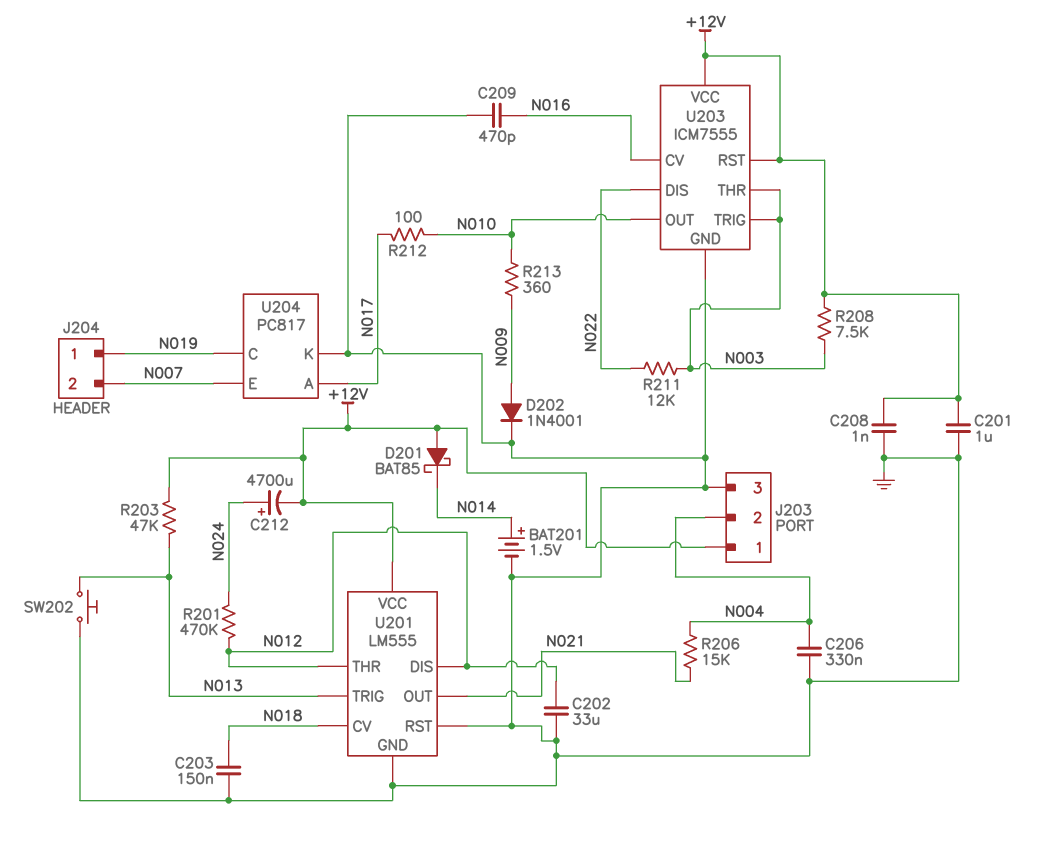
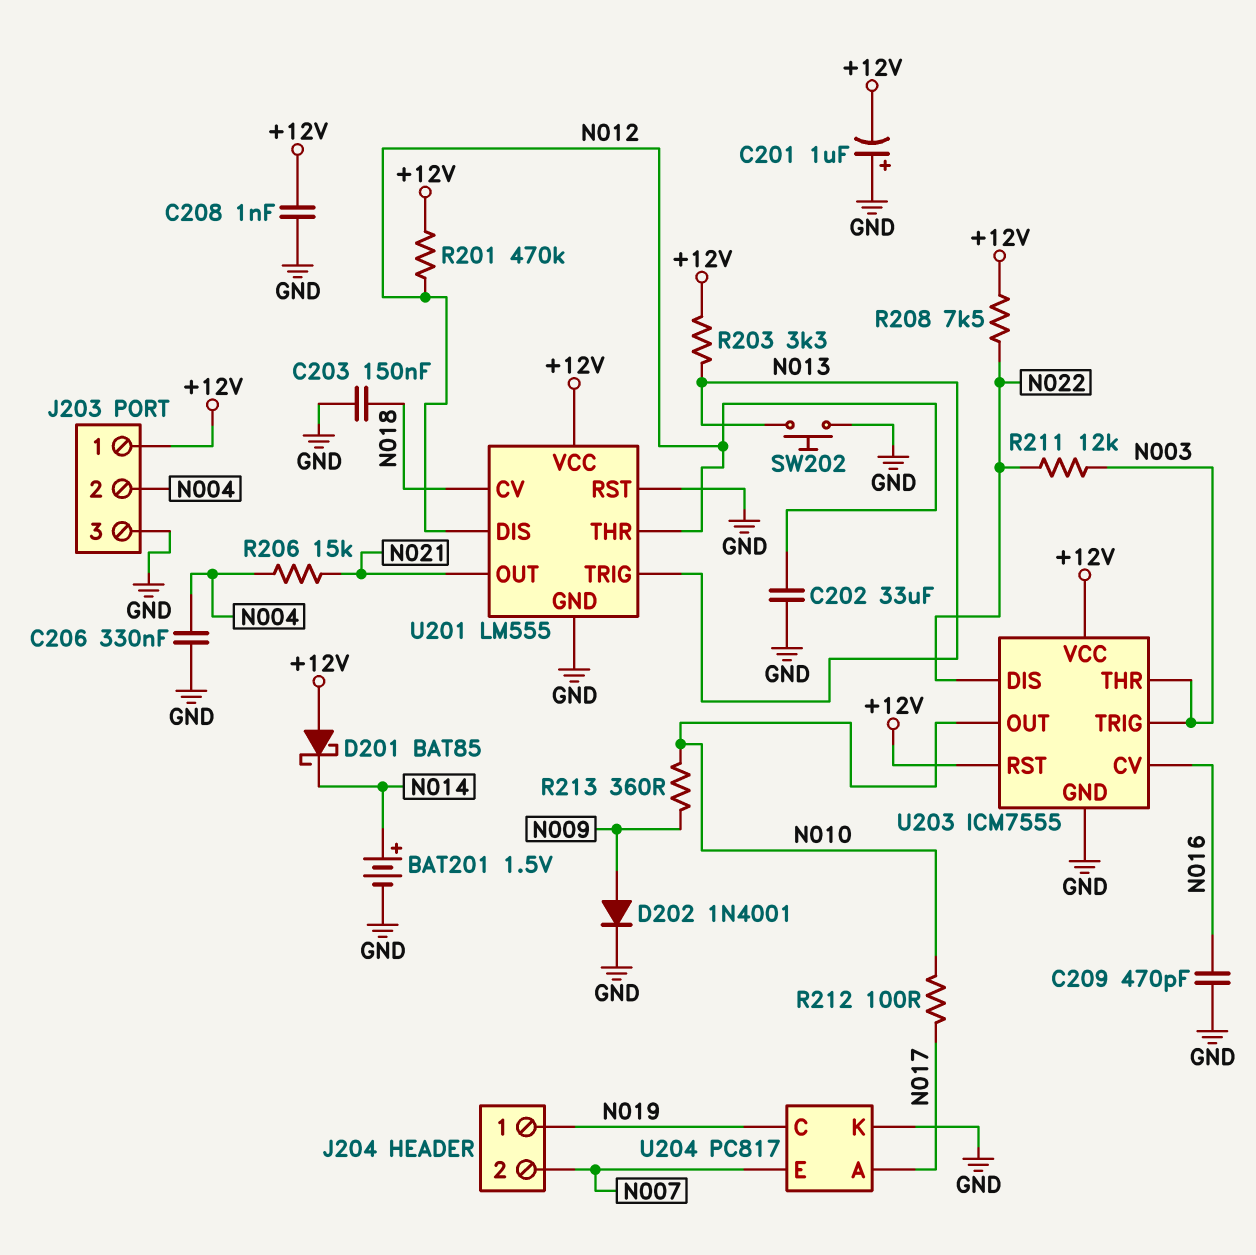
C201: 1uF (+12V, GND) -> 1uF (plus GND, minus +12V)
C212: 4700uF (plus N024, minus +12V) -> none
R201: 470k (N012, N024) -> 470k (+12V, N012)
R203: 47k (+12V, N013) -> 3.3k (+12V, N013)
R208: 7.5k (+12V, N003) -> 7.5k (+12V, N022)

